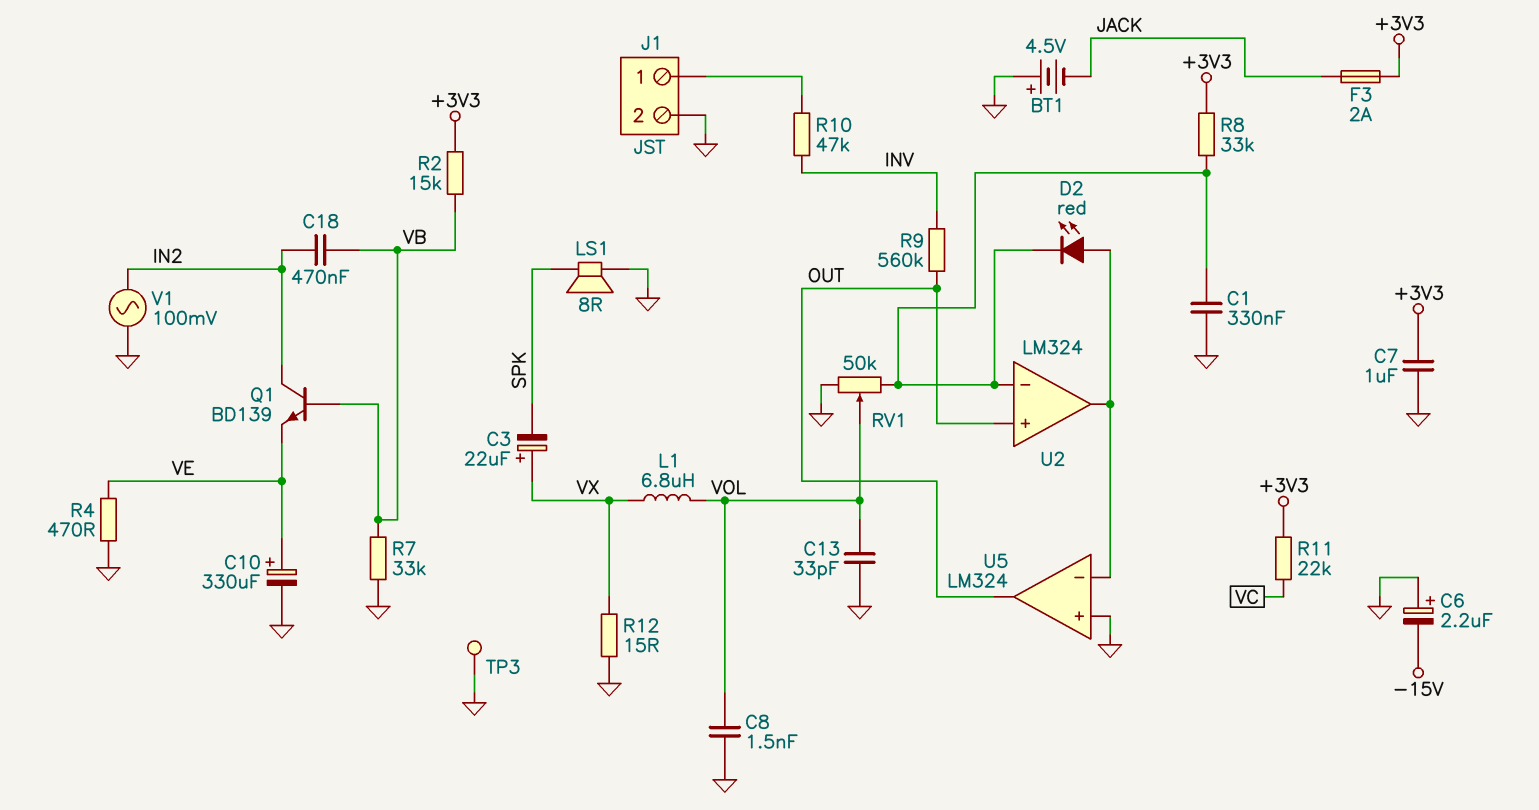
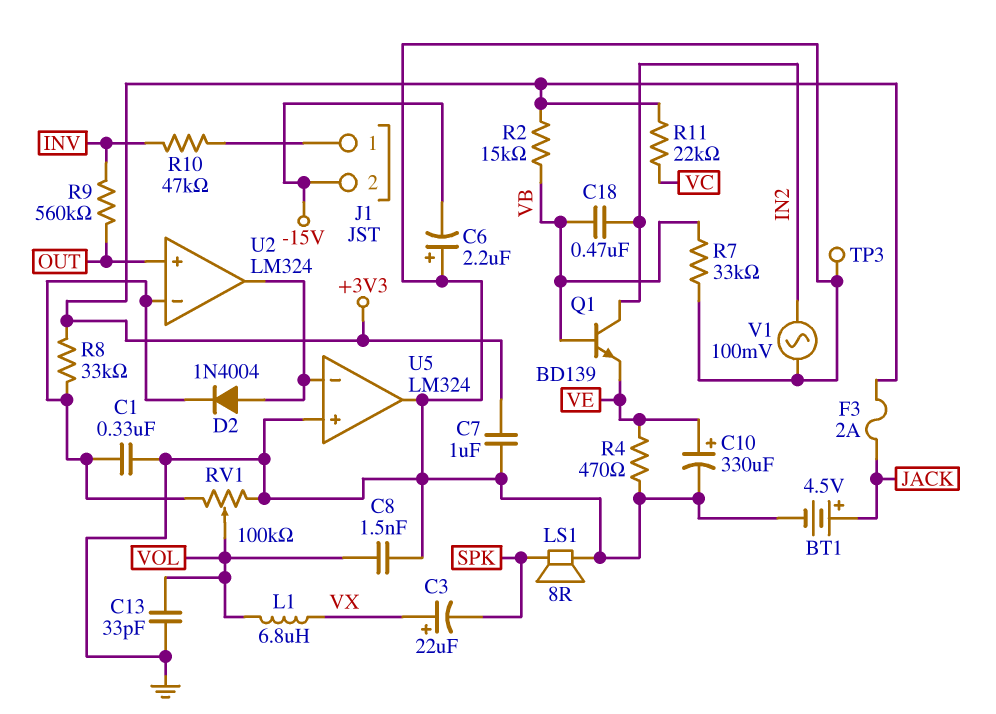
BT1: 4.5V (plus GND, minus JACK) -> 4.5V (plus JACK, minus GND)
D2: LED red (A U2/out, K U2/in-) -> diode 1N4004 (A U2/out, K U2/in-)
J1 pin 2: GND -> -15V
R12: 15 (GND, VX) -> none
RV1: 50k (GND, U2/in-, wiper VOL) -> 100k (GND, U2/in-, wiper VOL)
U5 pin out: OUT -> GND

